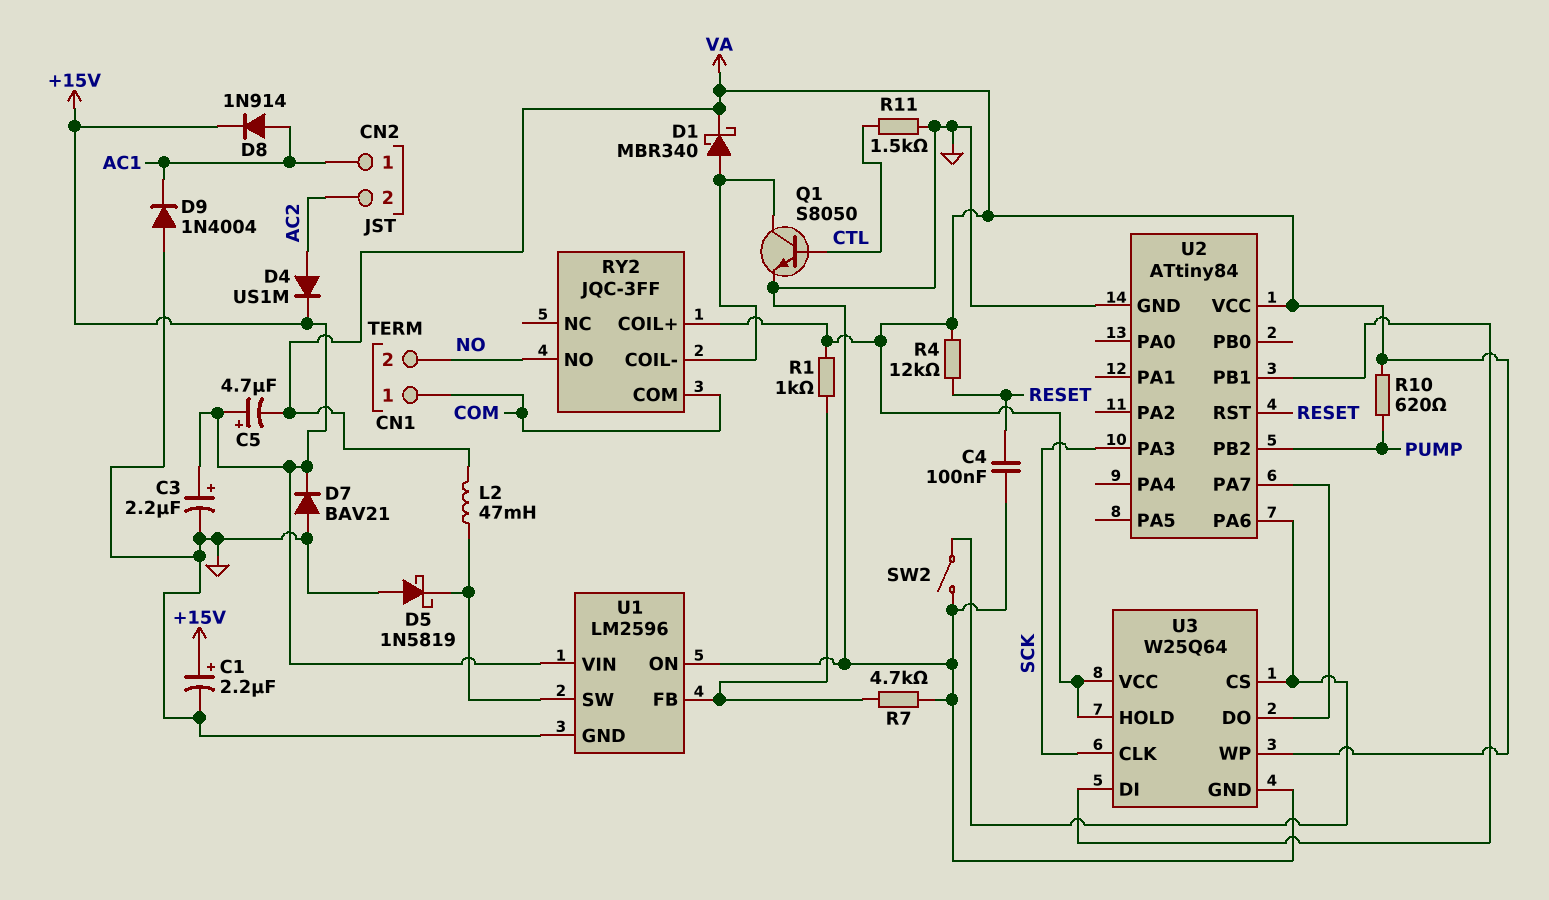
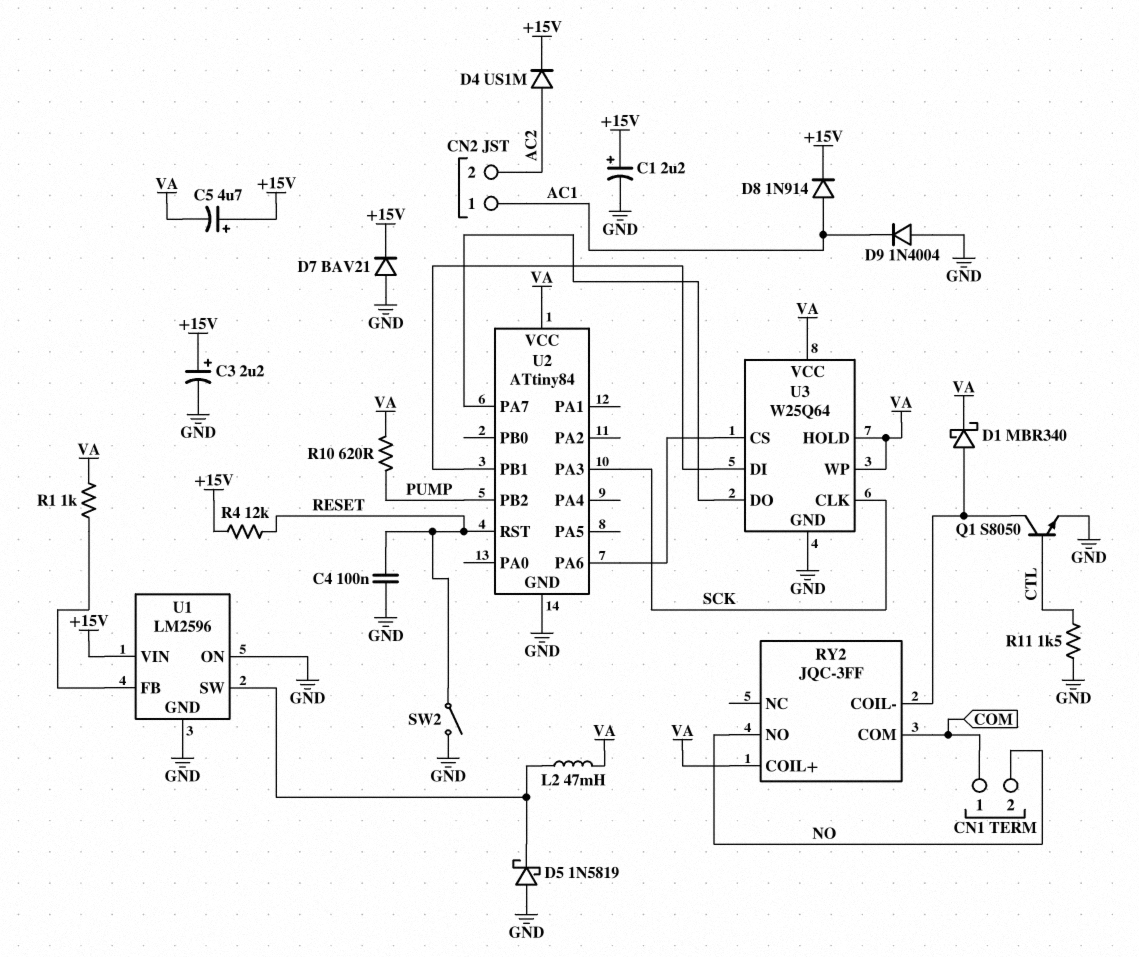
R4: 12k (RESET, VA) -> 12k (+15V, RESET)
R7: 4.7k (GND, U1/FB) -> none
SW2: switch (GND, U2/PA6) -> switch (GND, RESET)

